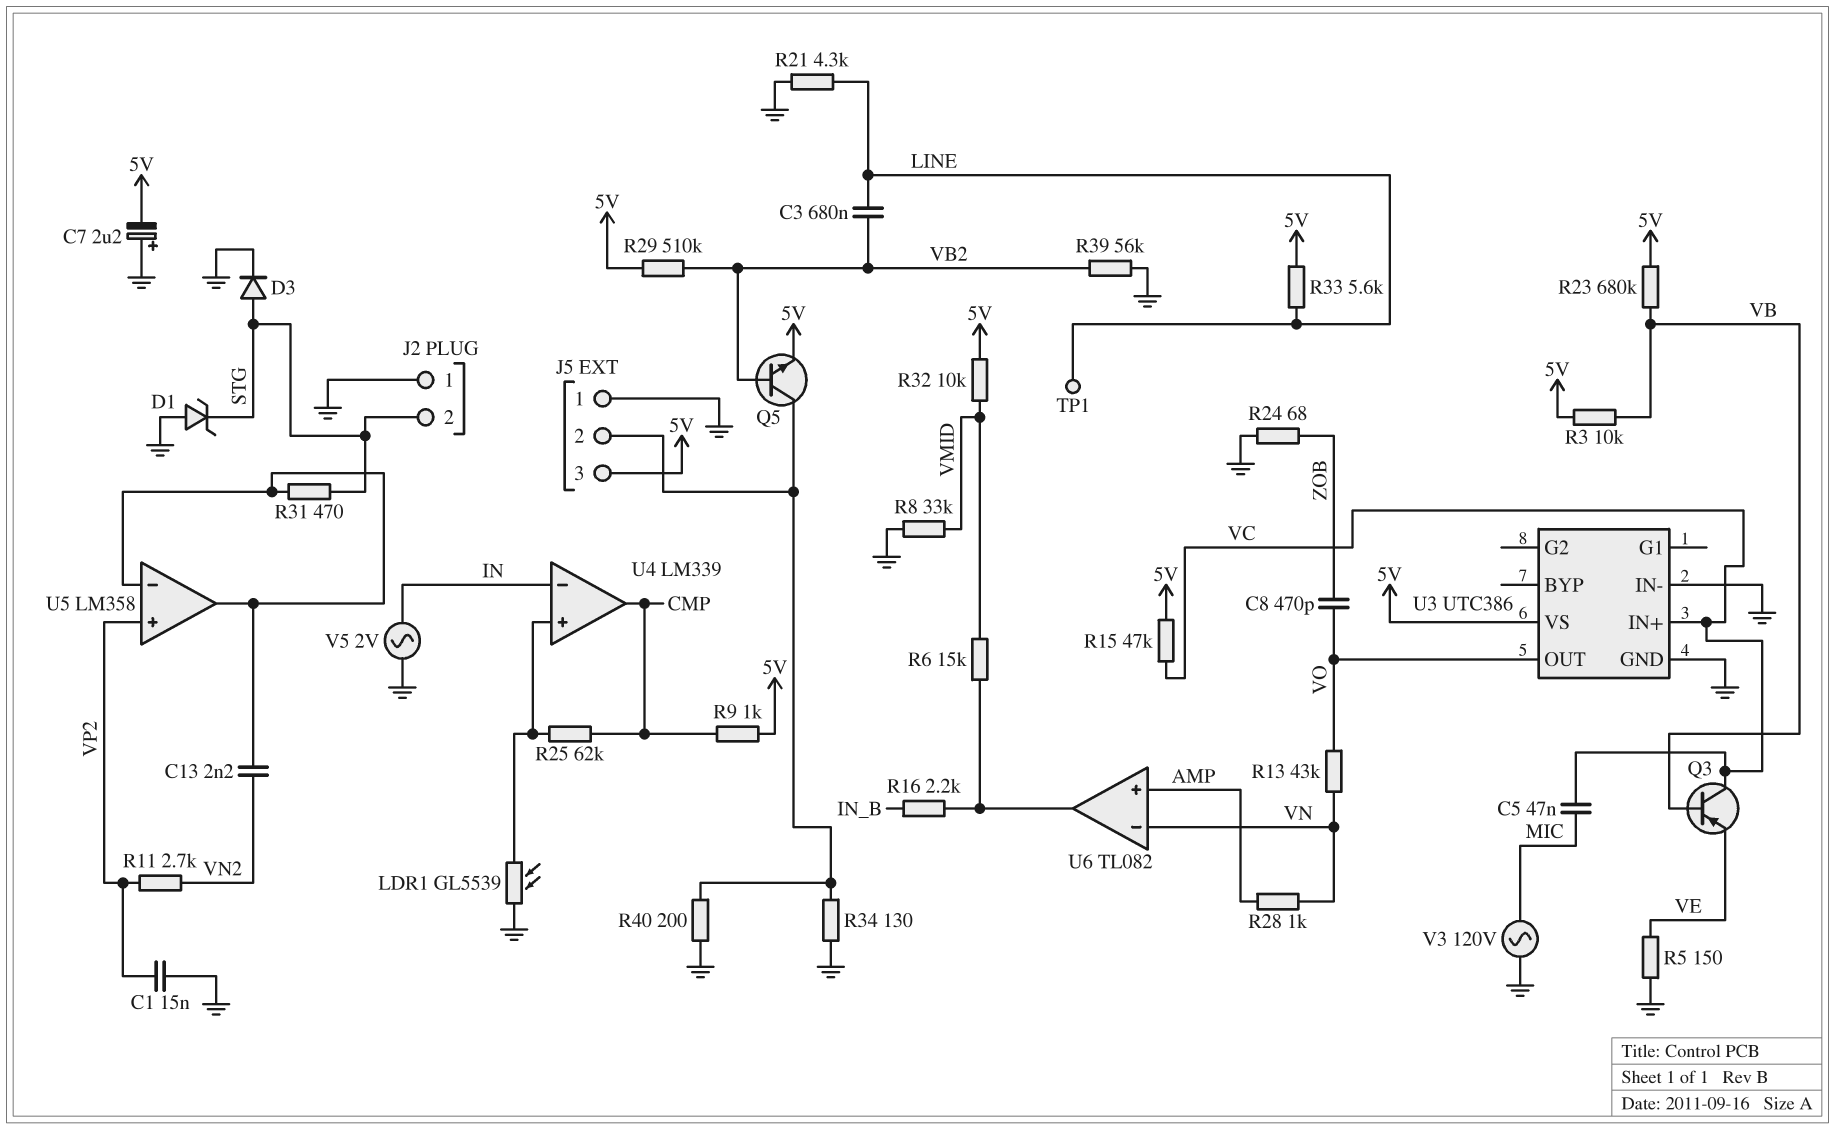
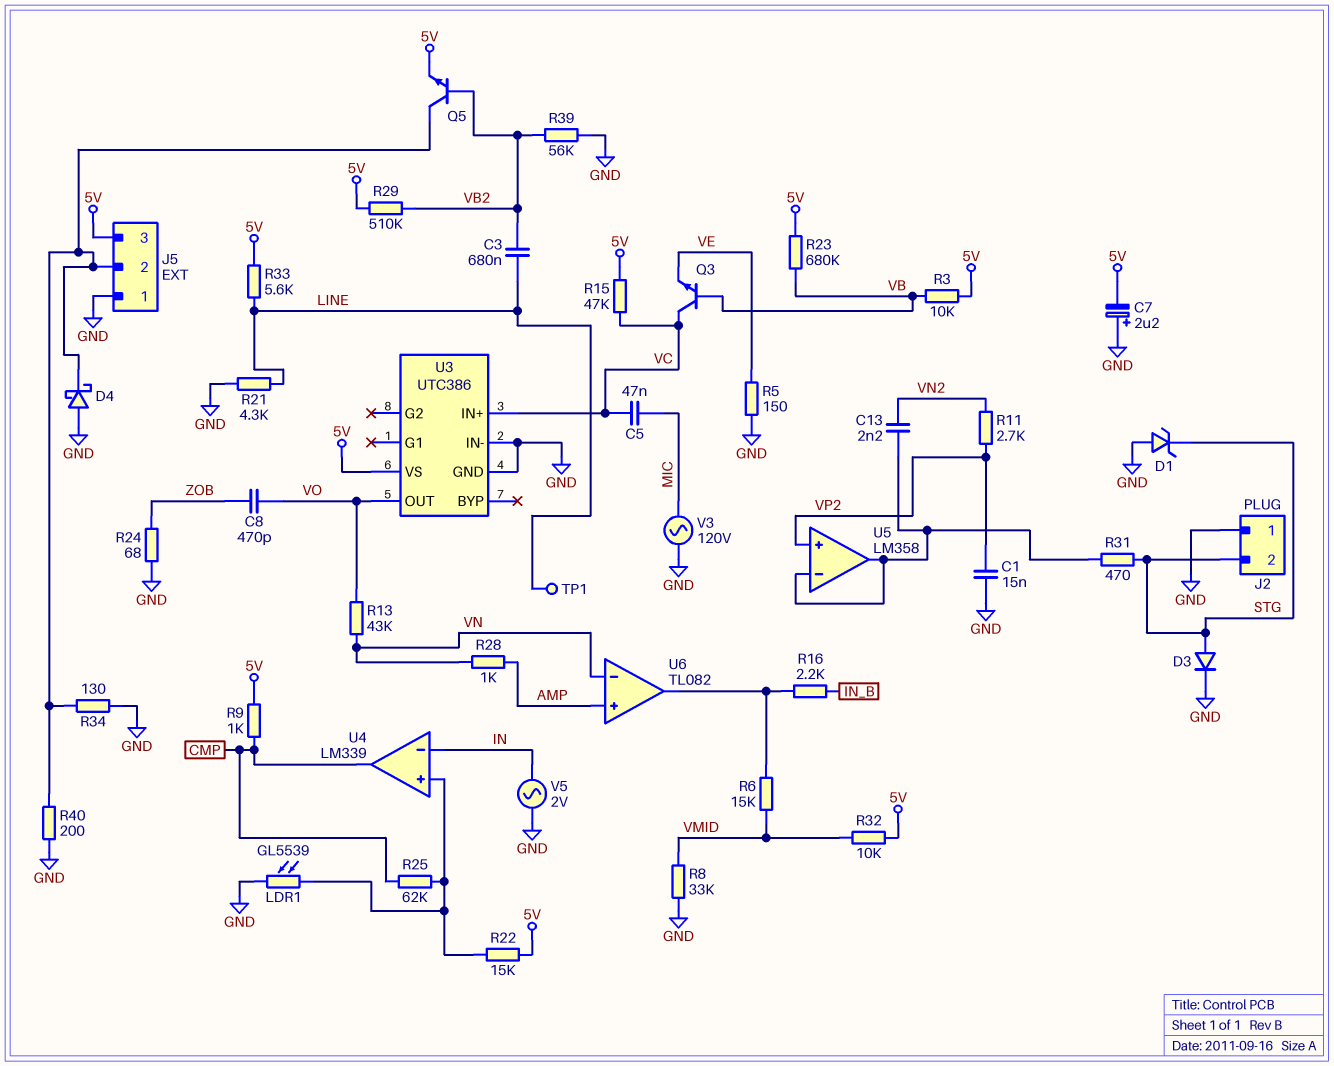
D4: none -> schottky (A GND, K J5/2)
Q3: PNP (B VB, C VC, E VE) -> NPN (B VB, C VC, E VE)
R22: none -> 15k (5V, U4/in+)

